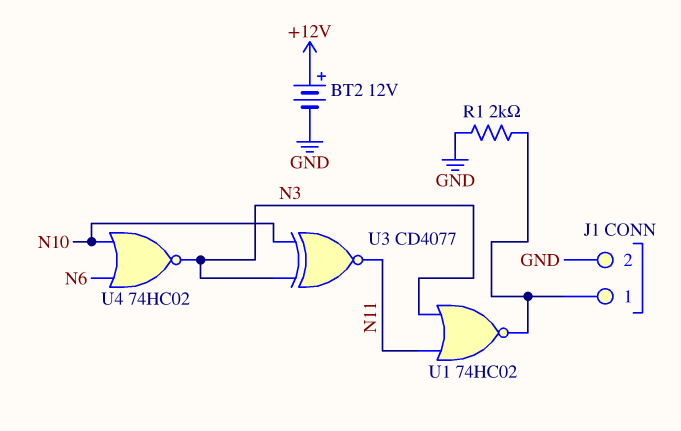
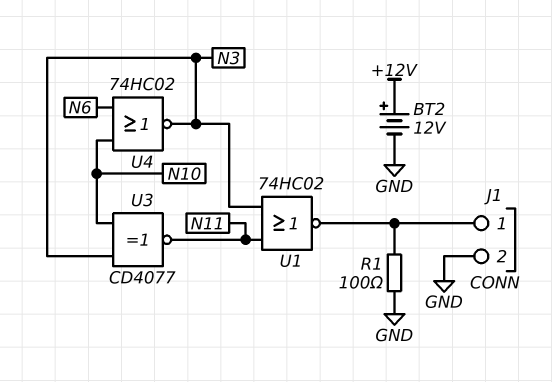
R1: 2k (GND, J1/1) -> 100 (GND, J1/1)

